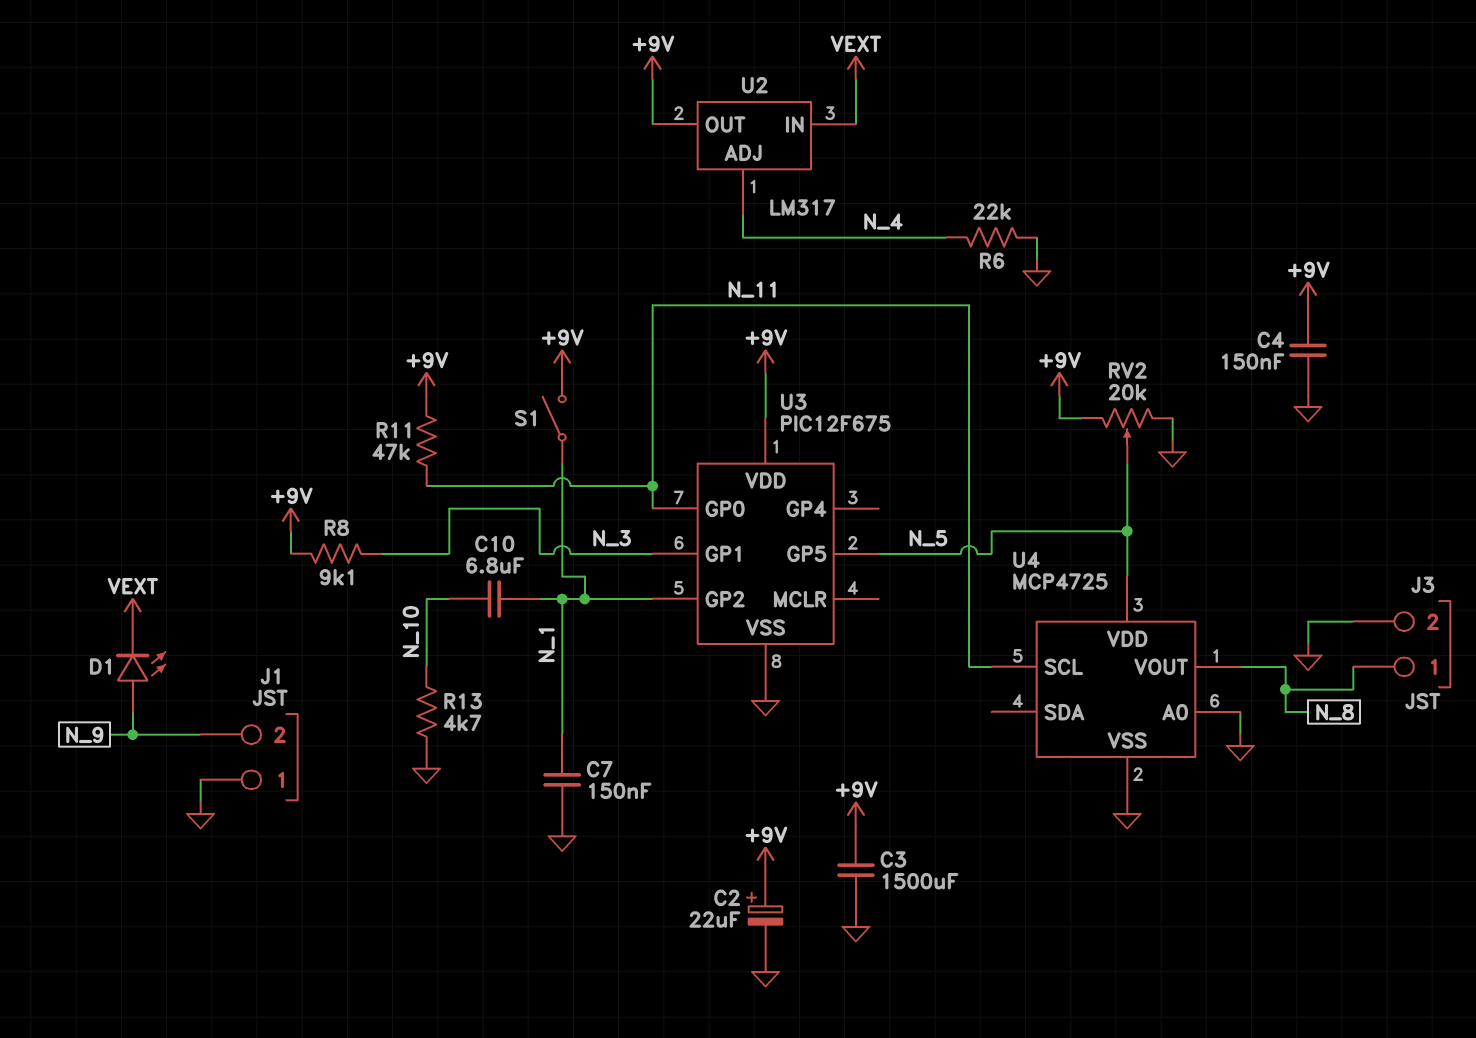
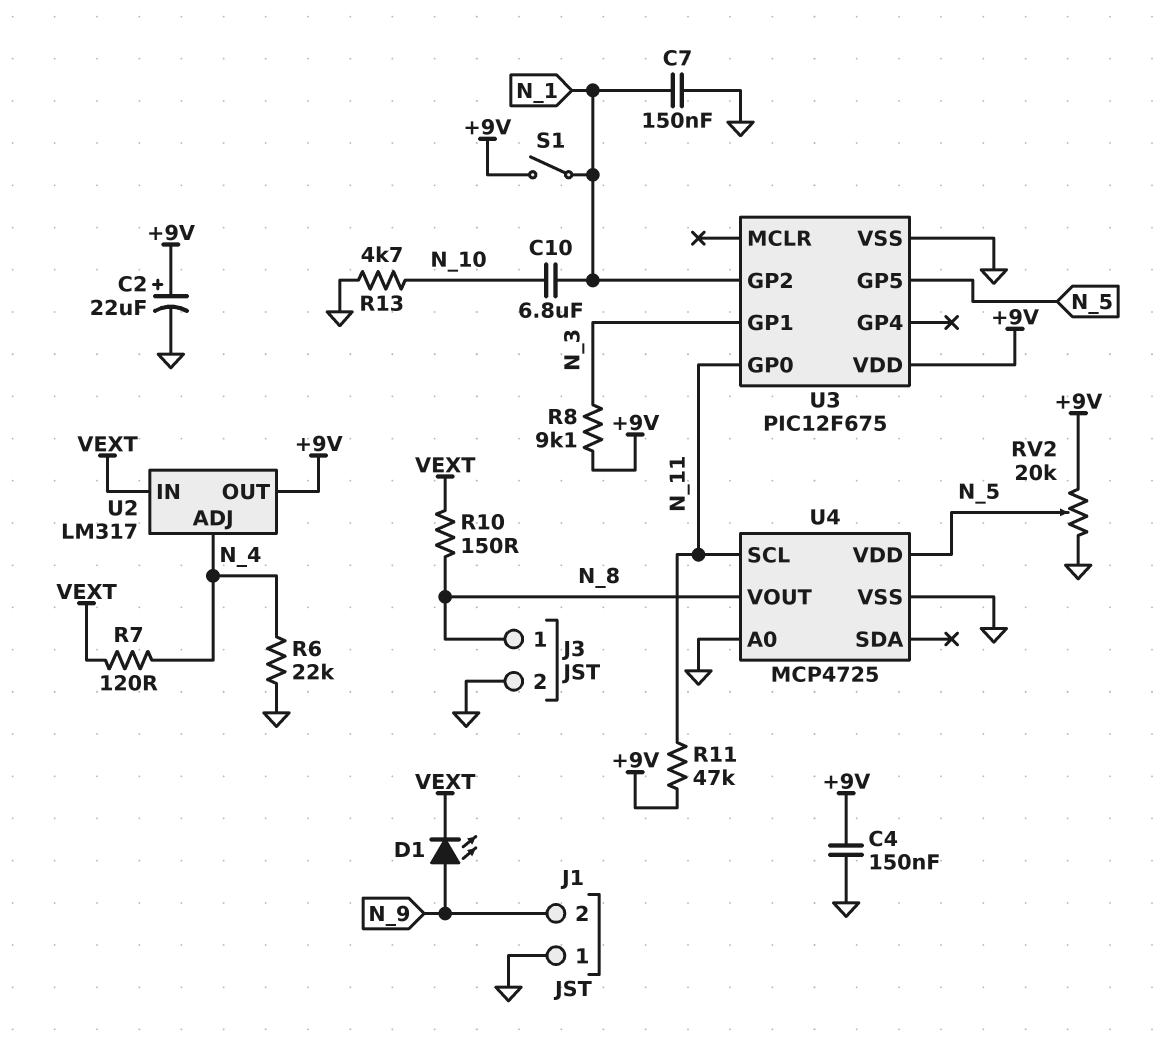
C3: 1500uF (+9V, GND) -> none
R7: none -> 120 (N_4, VEXT)
R10: none -> 150 (N_8, VEXT)

